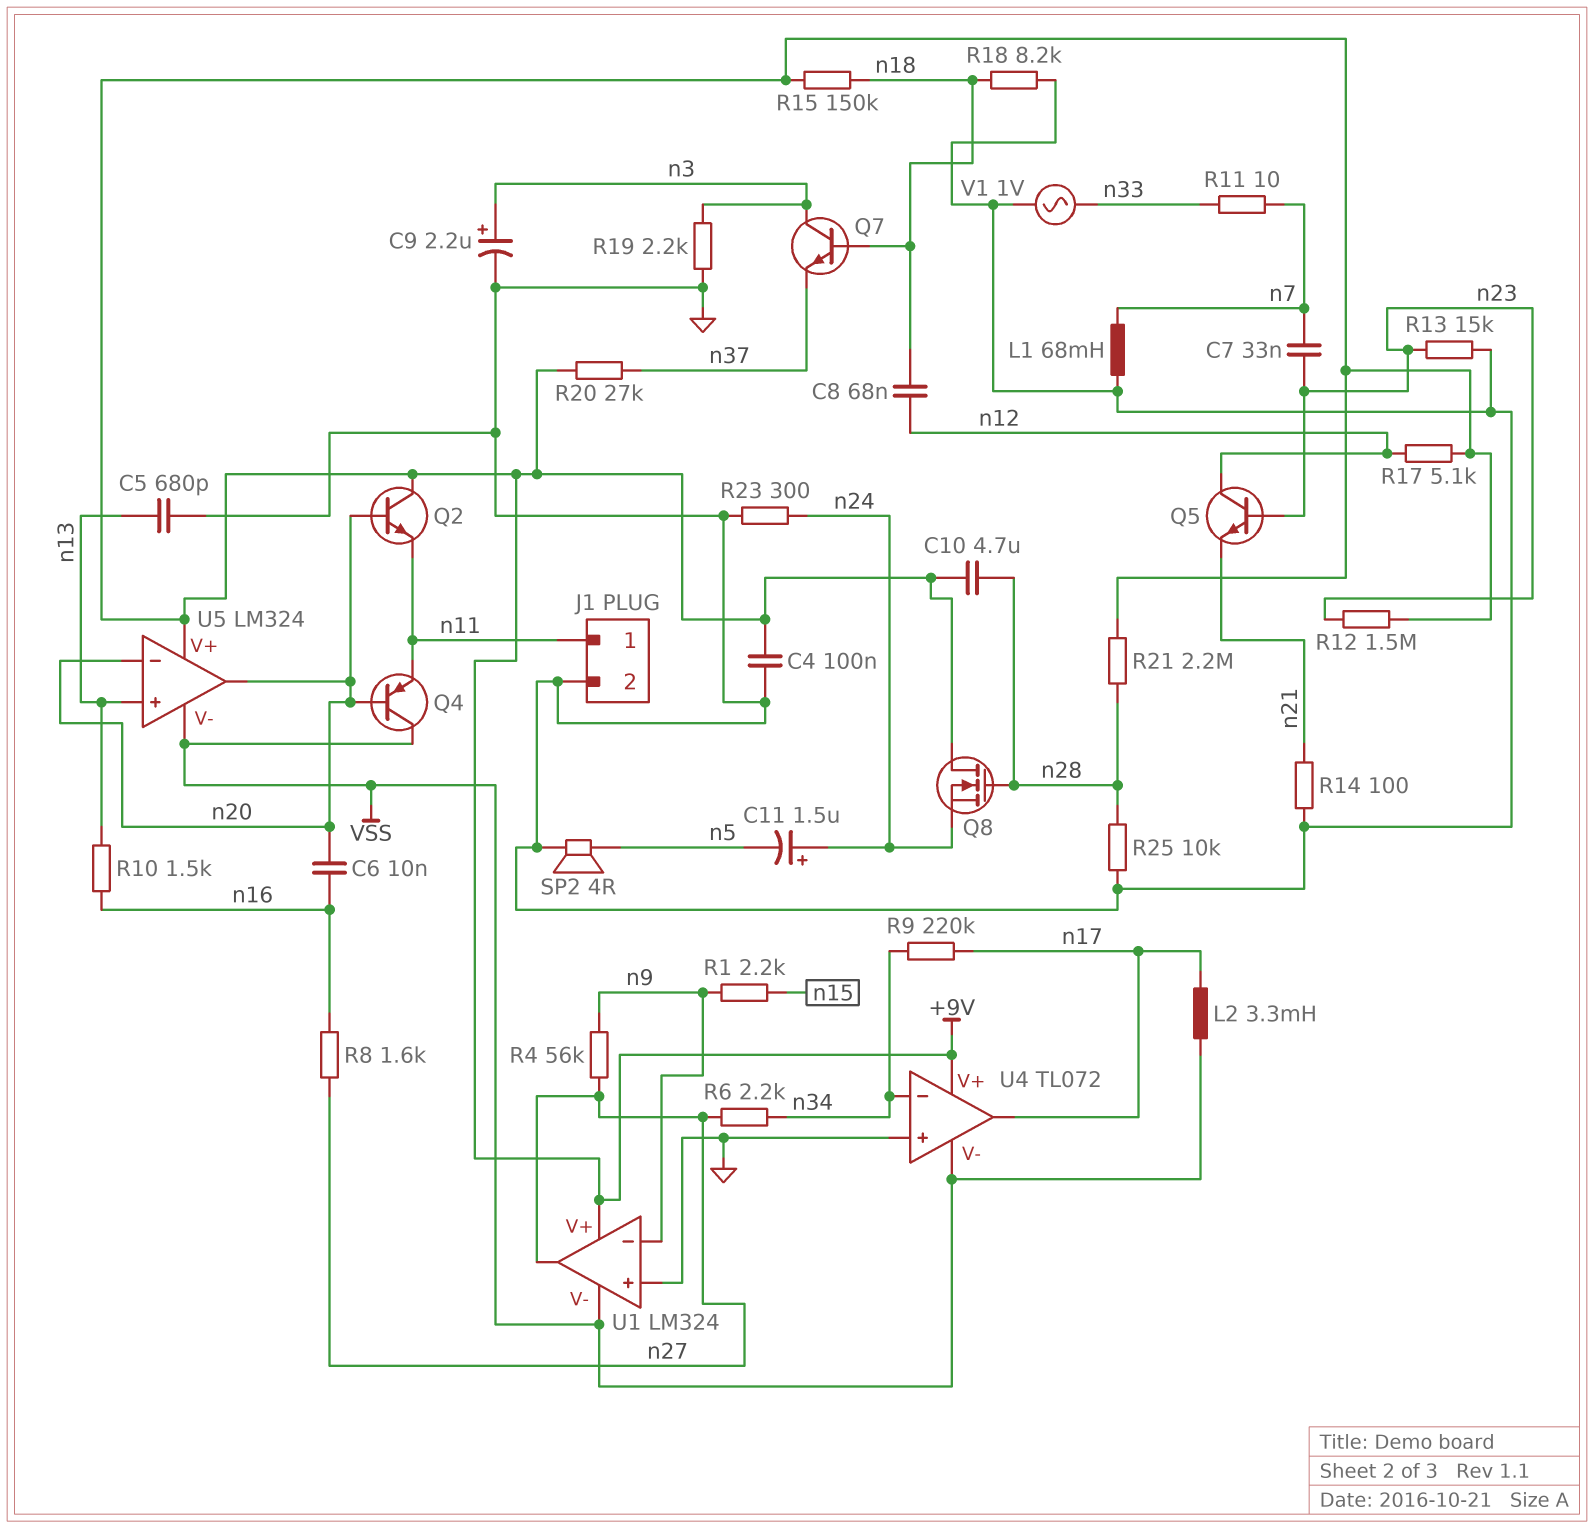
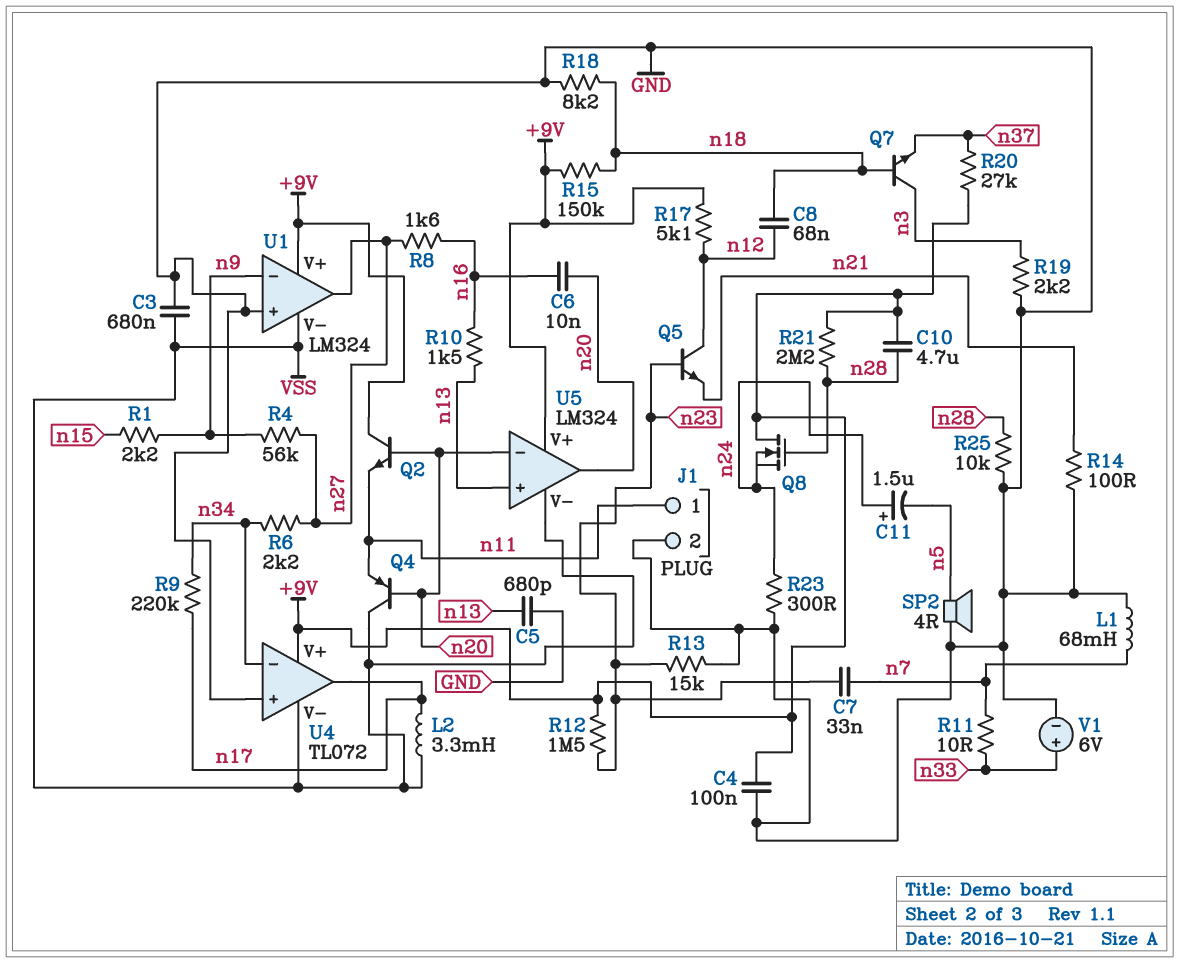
C3: none -> 680nF (GND, VSS)
C9: 2.2uF (plus n3, minus GND) -> none
V1: AC 1V (GND, n33) -> 6V (plus n33, minus GND)

